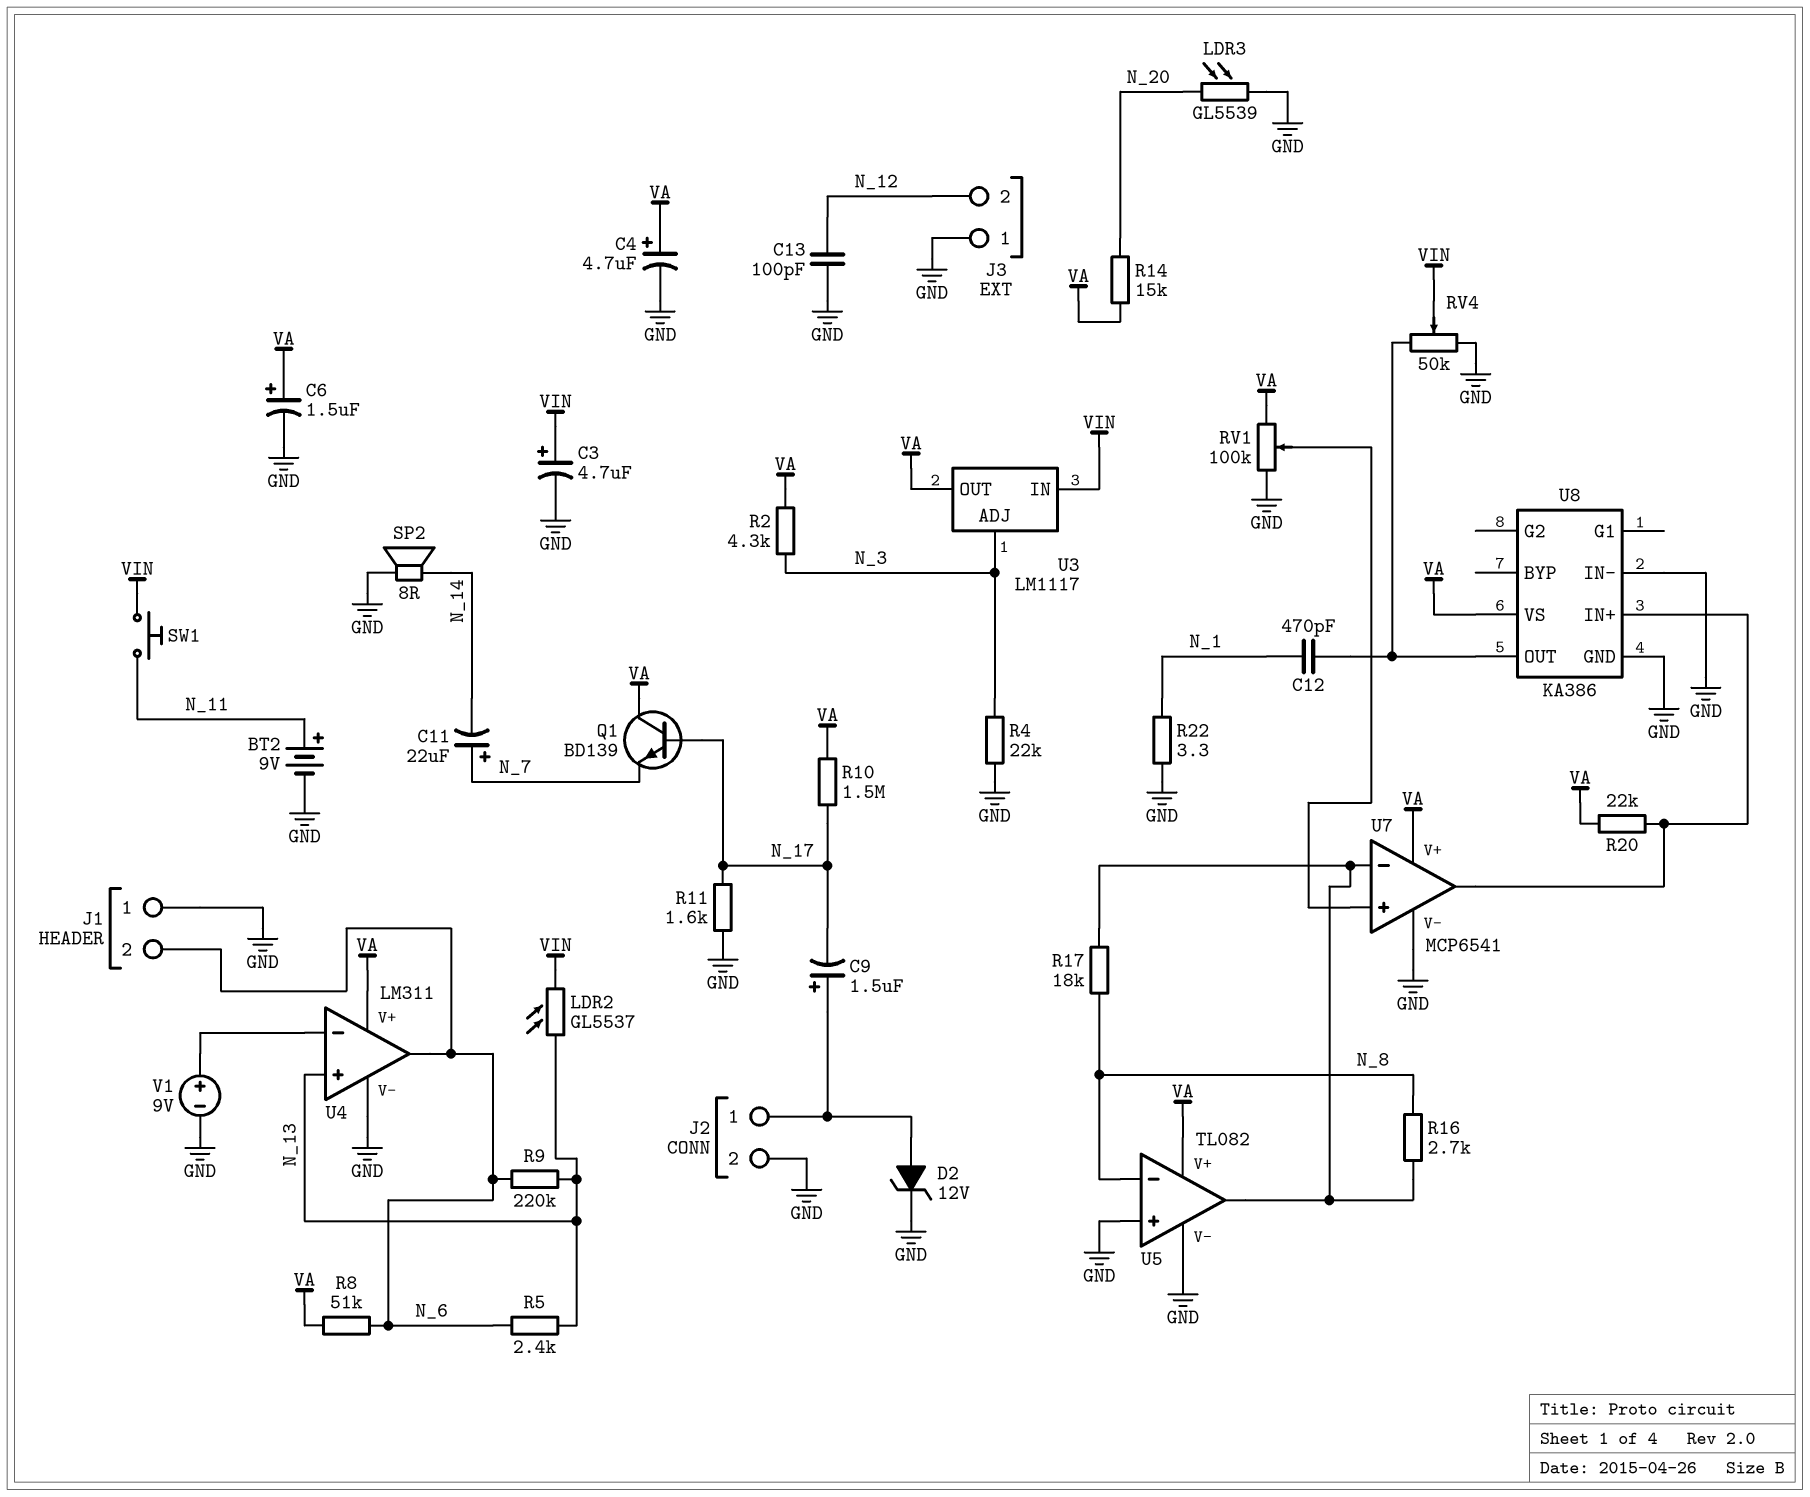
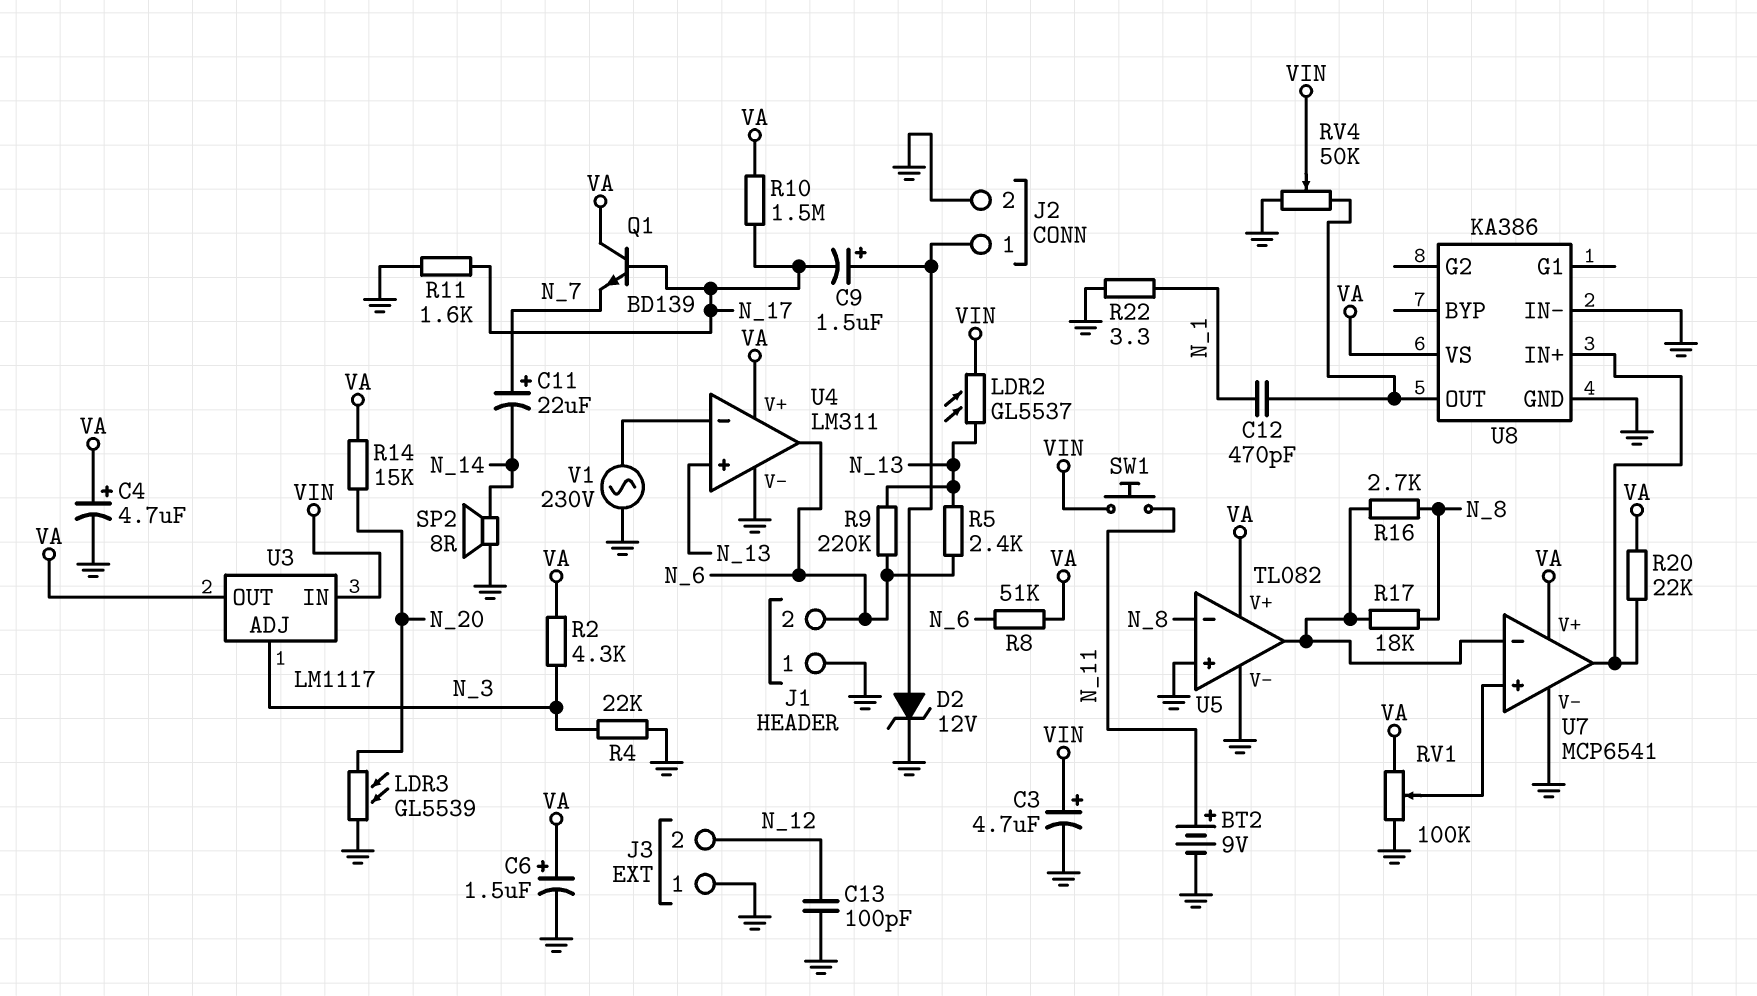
V1: 9V (plus U4/in-, minus GND) -> AC 230V (GND, U4/in-)

